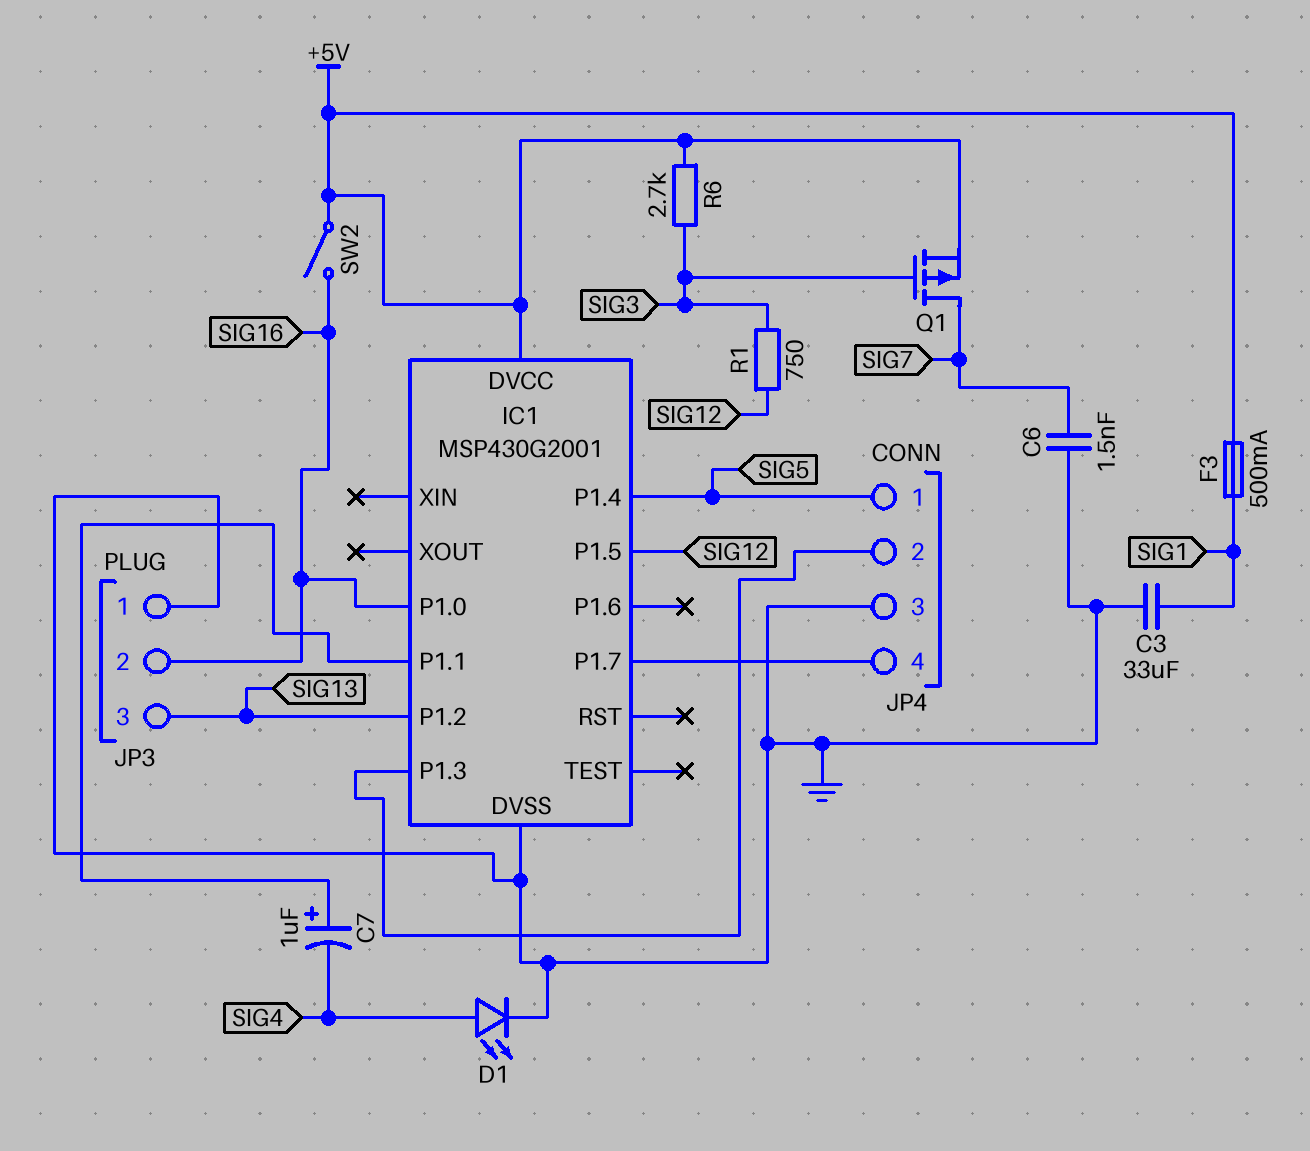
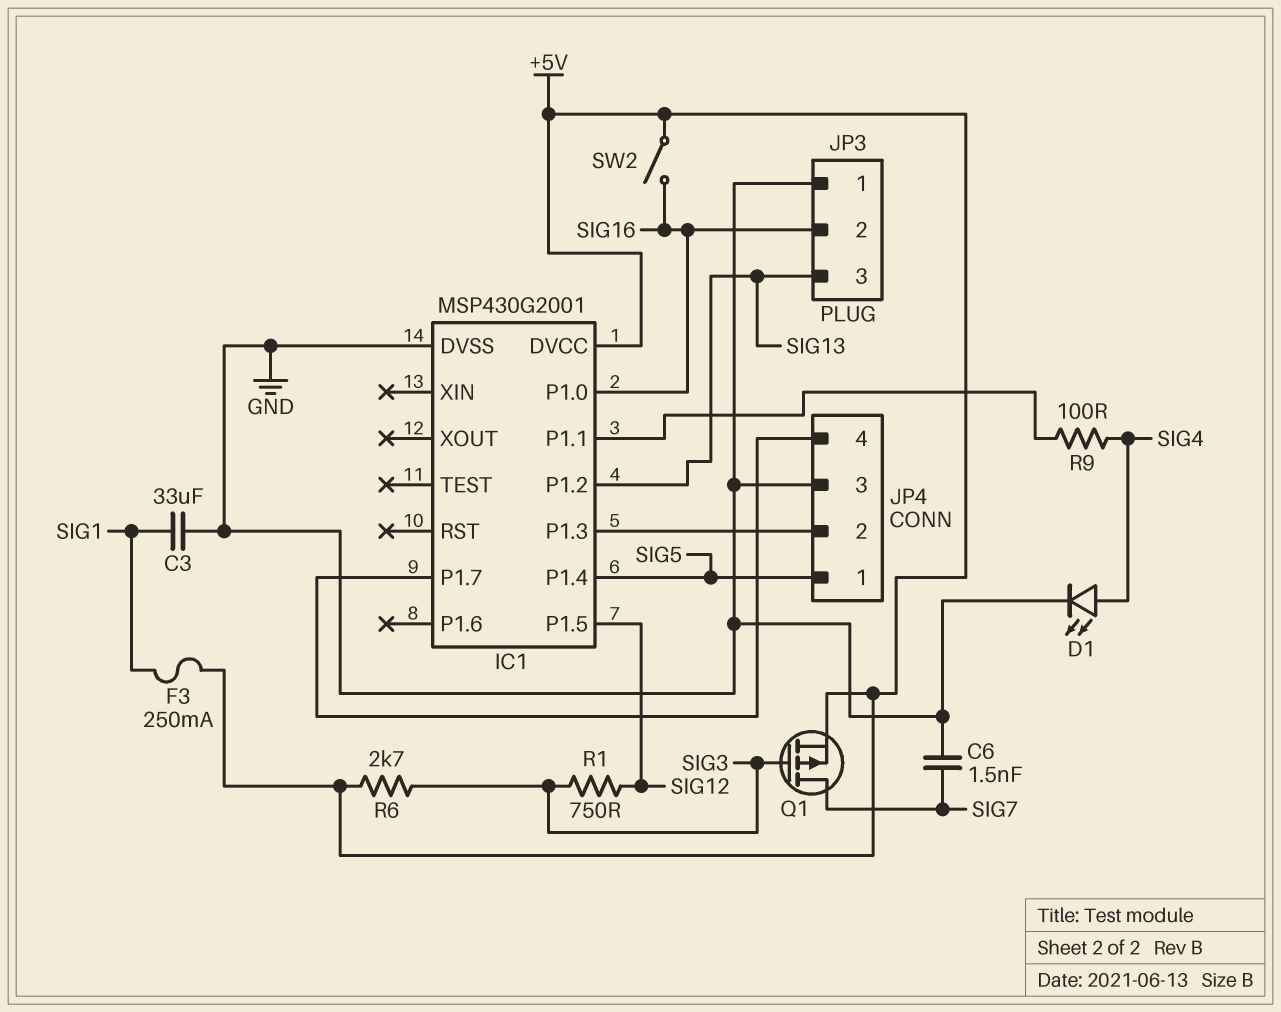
C7: 1uF (plus IC1/P1.1, minus SIG4) -> none
F3: 500mA (+5V, SIG1) -> 250mA (+5V, SIG1)
R9: none -> 100 (IC1/P1.1, SIG4)

